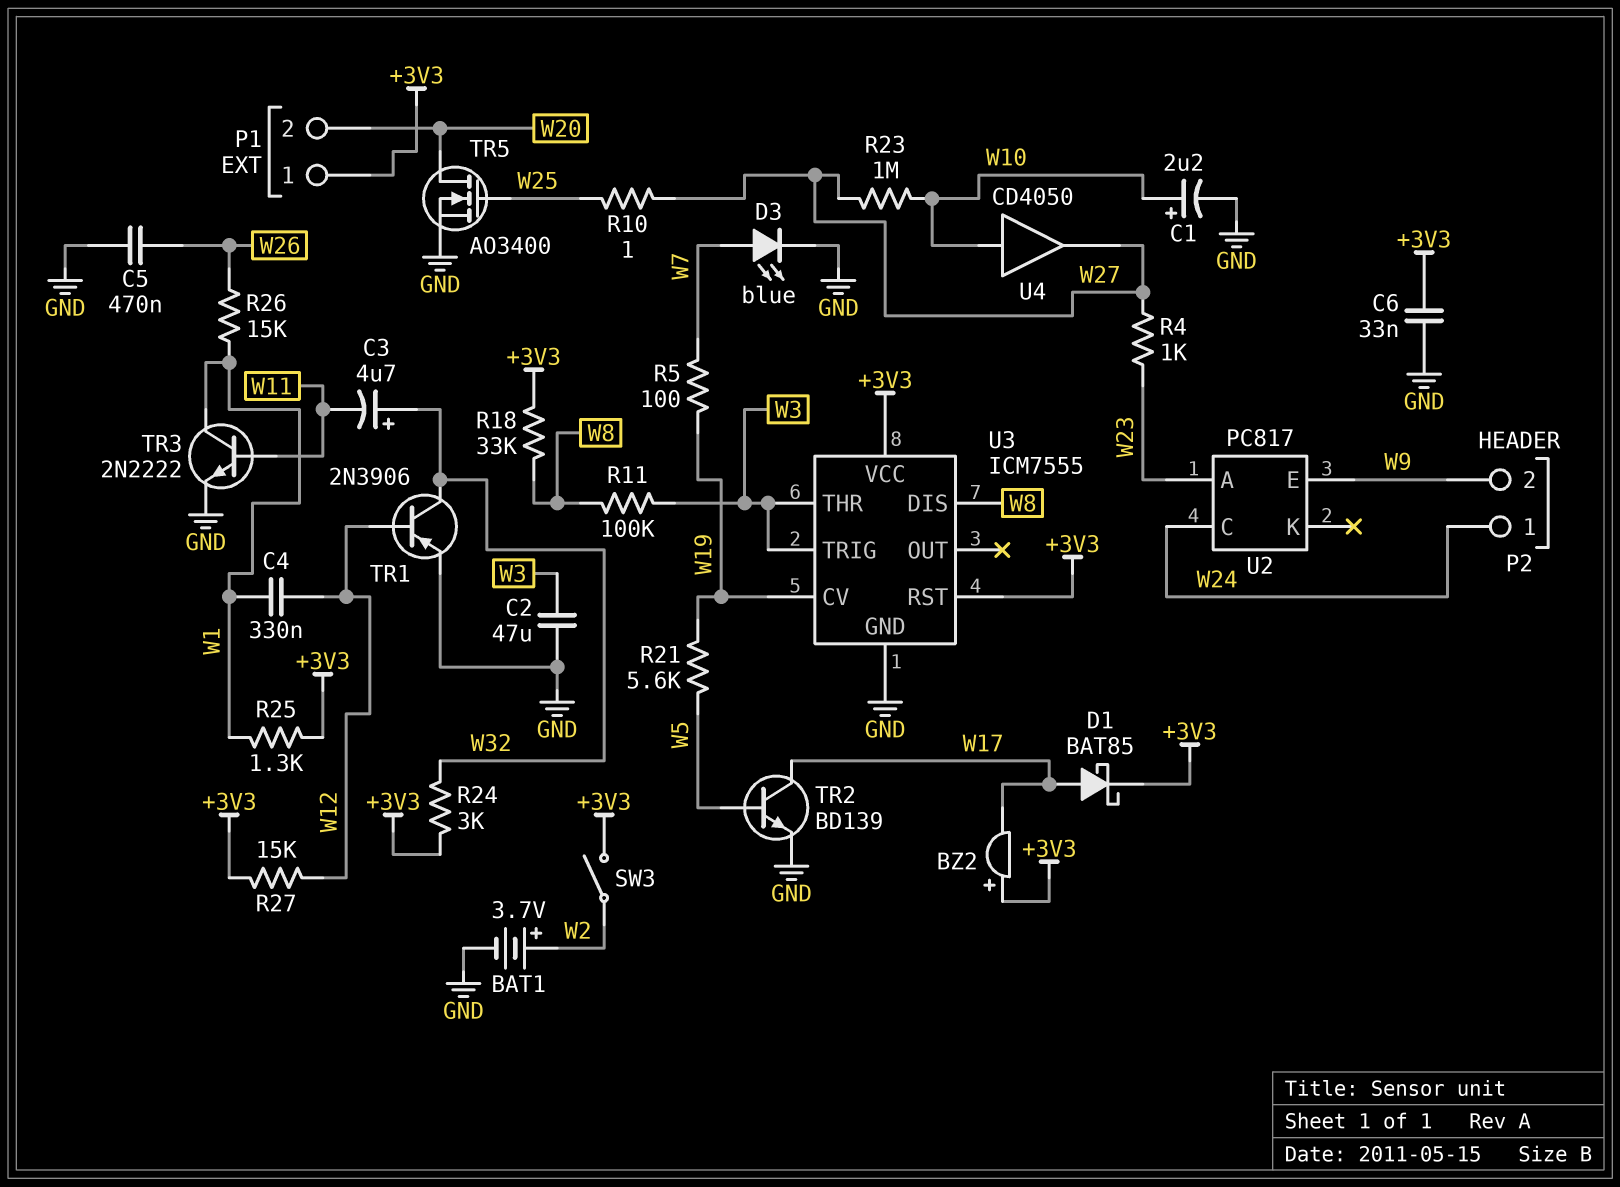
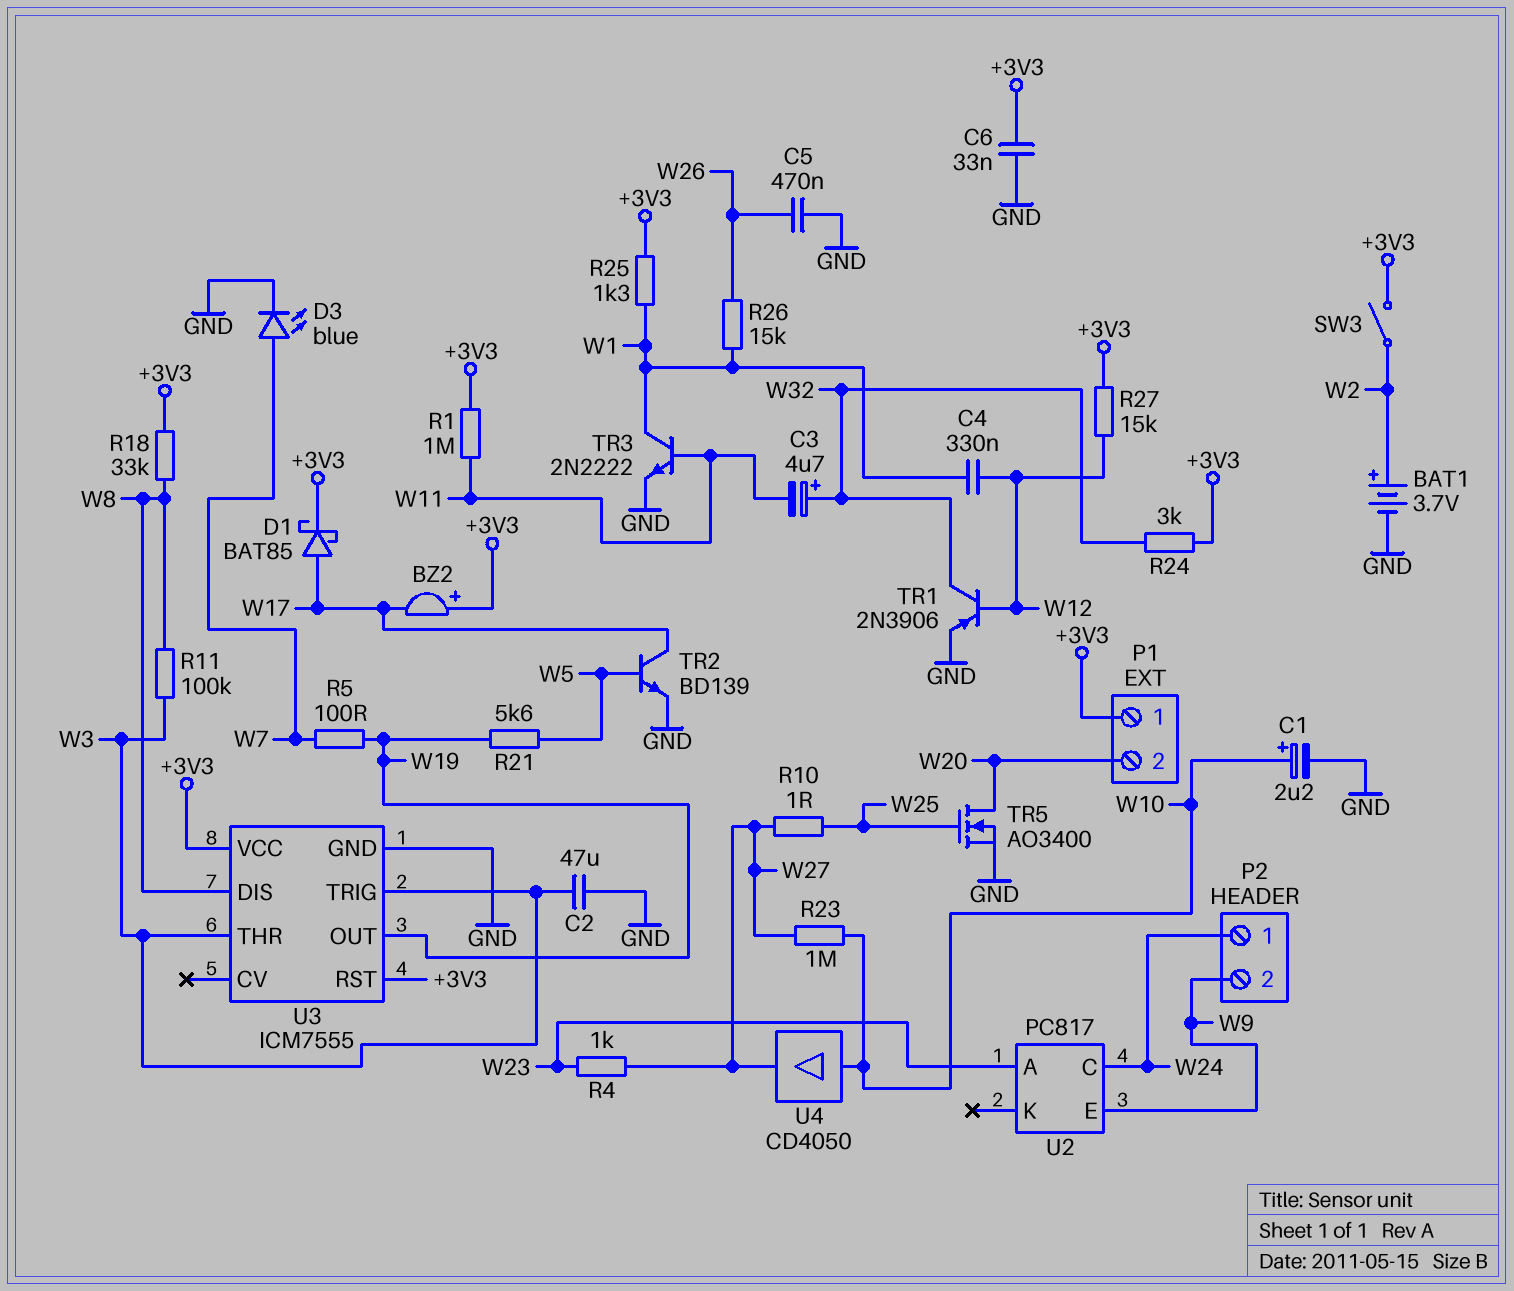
R1: none -> 1M (+3V3, W11)
U3 pin CV: W19 -> none
U3 pin OUT: none -> W19

